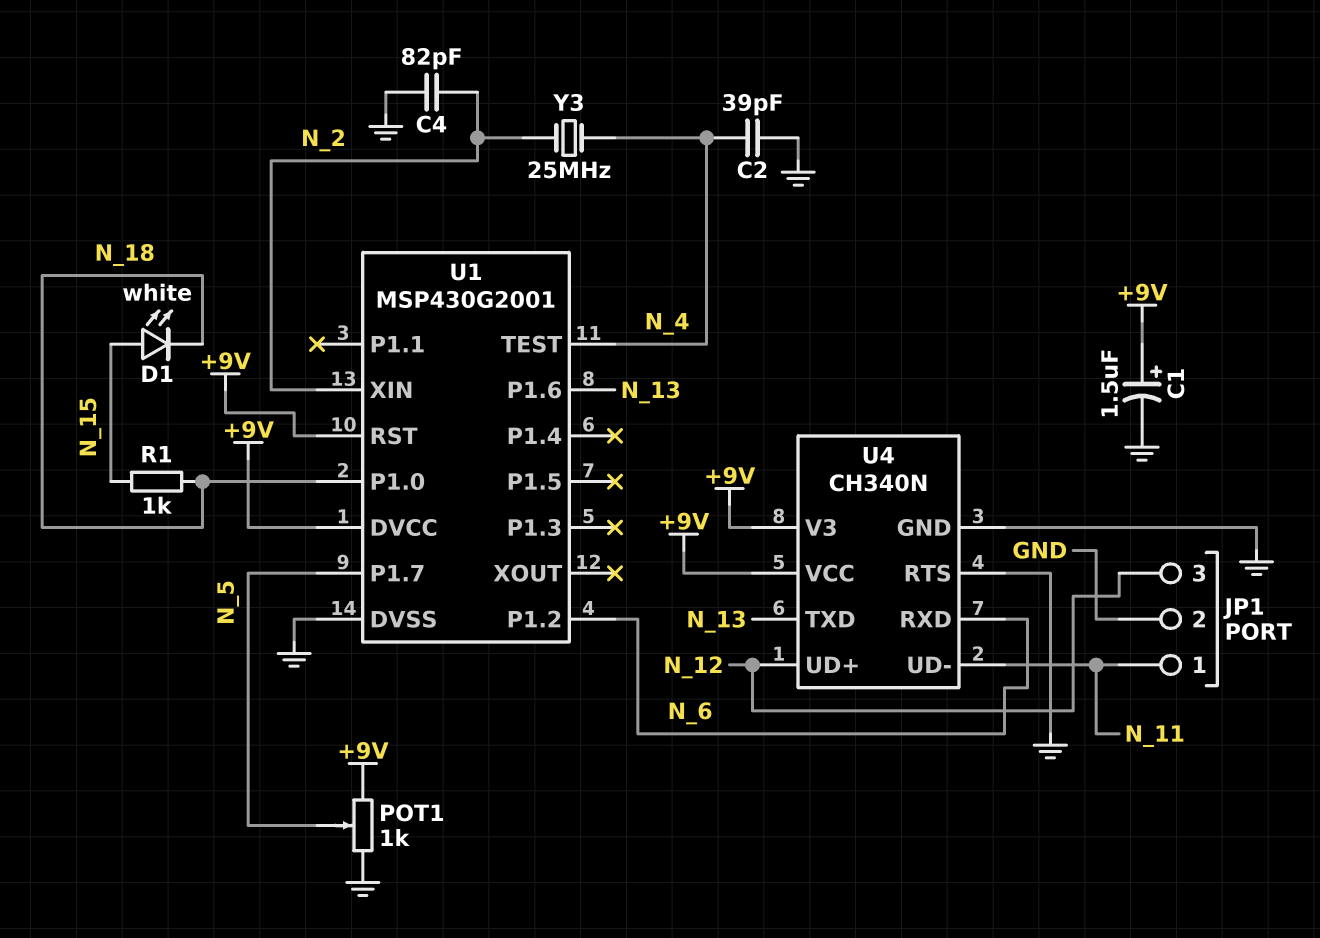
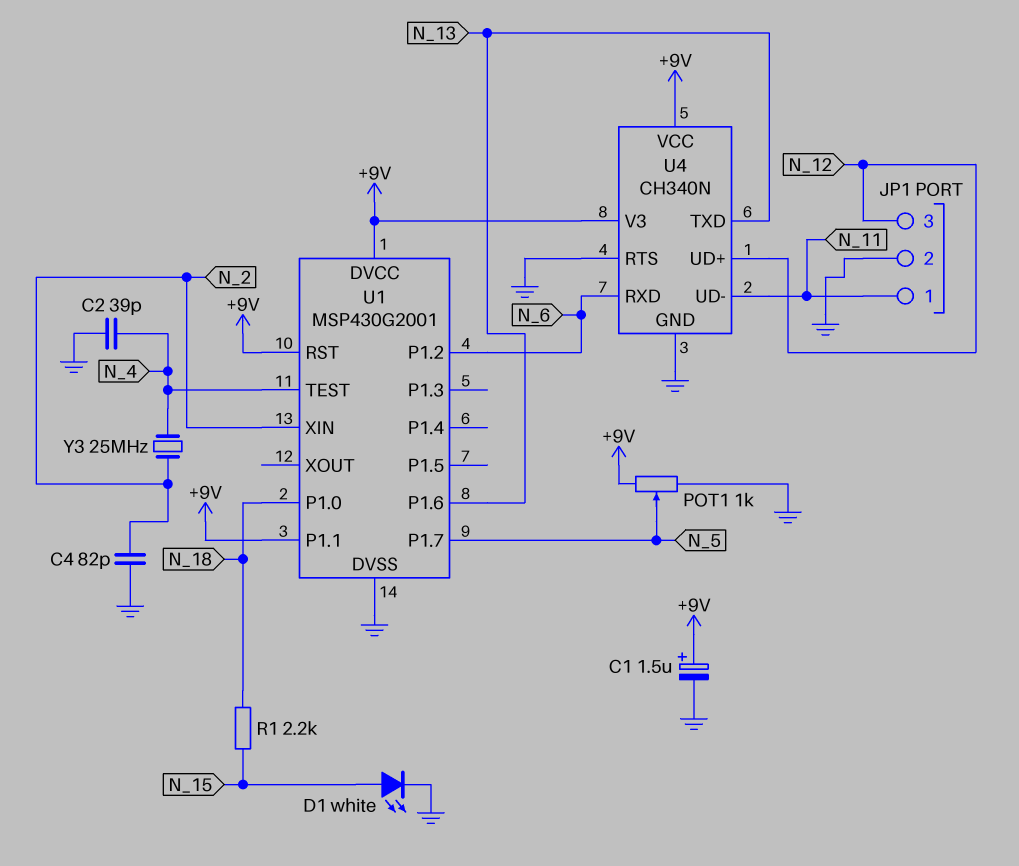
D1: LED white (A N_15, K N_18) -> LED white (A N_15, K GND)
R1: 1k (N_15, N_18) -> 2.2k (N_15, N_18)
U1 pin P1.1: none -> +9V

